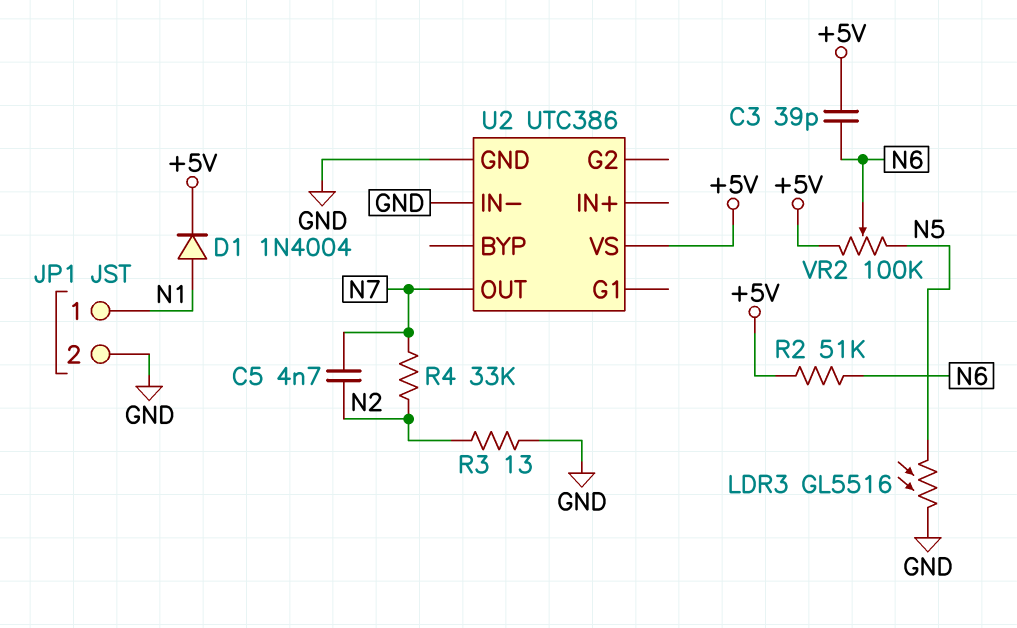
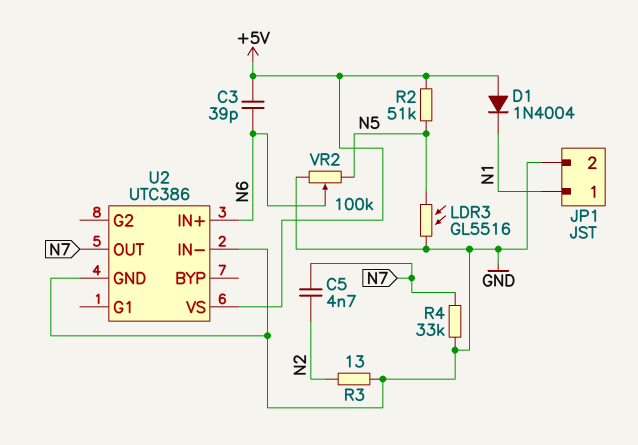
D1: diode 1N4004 (A N1, K +5V) -> diode 1N4004 (A +5V, K N1)
R2: 51k (+5V, N6) -> 51k (+5V, N5)
R4: 33k (N2, N7) -> 33k (GND, N7)
U2 pin IN+: none -> N6
VR2: 100k (+5V, N5, wiper N6) -> 100k (GND, N5, wiper N6)

